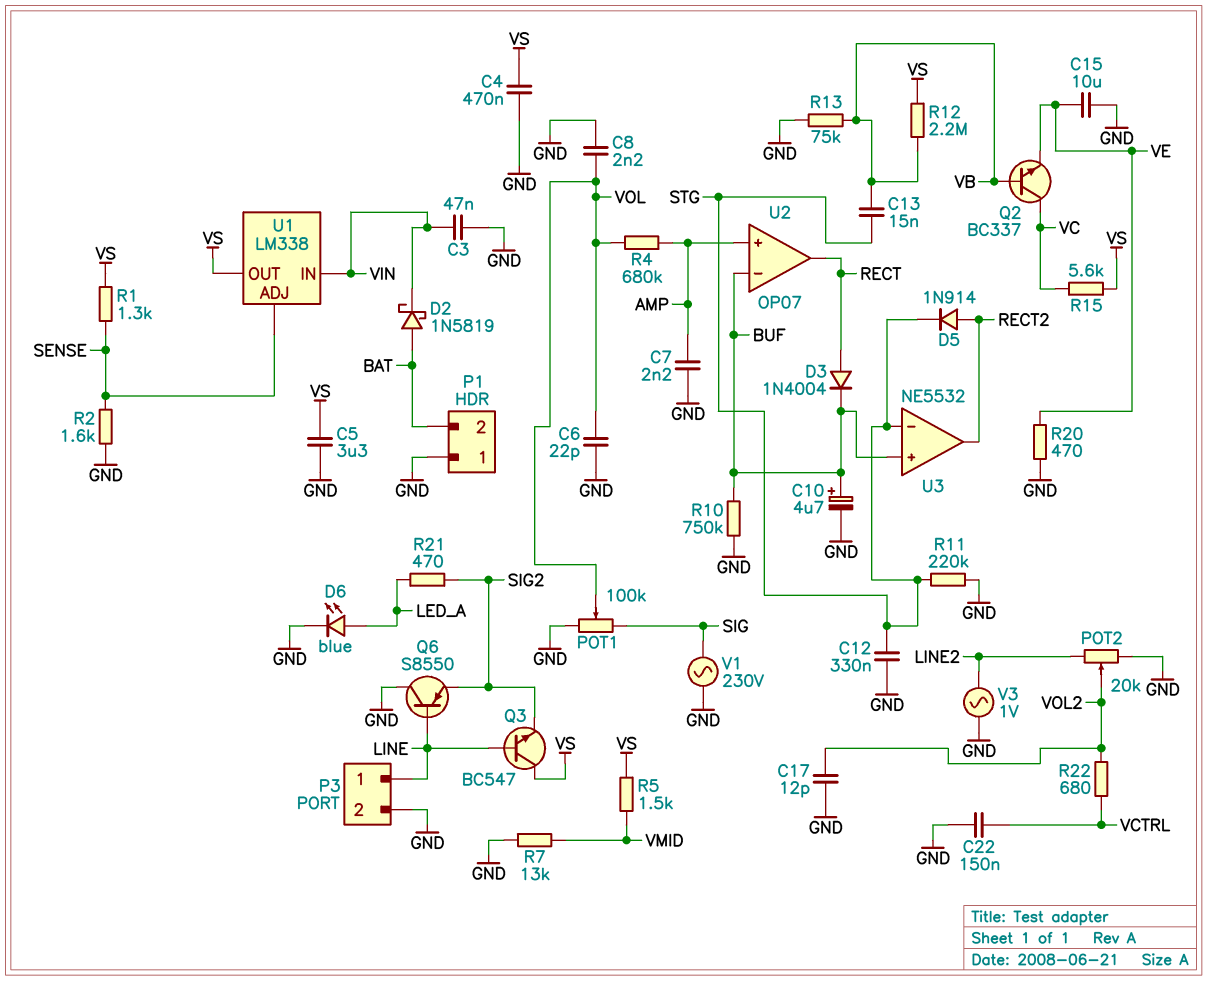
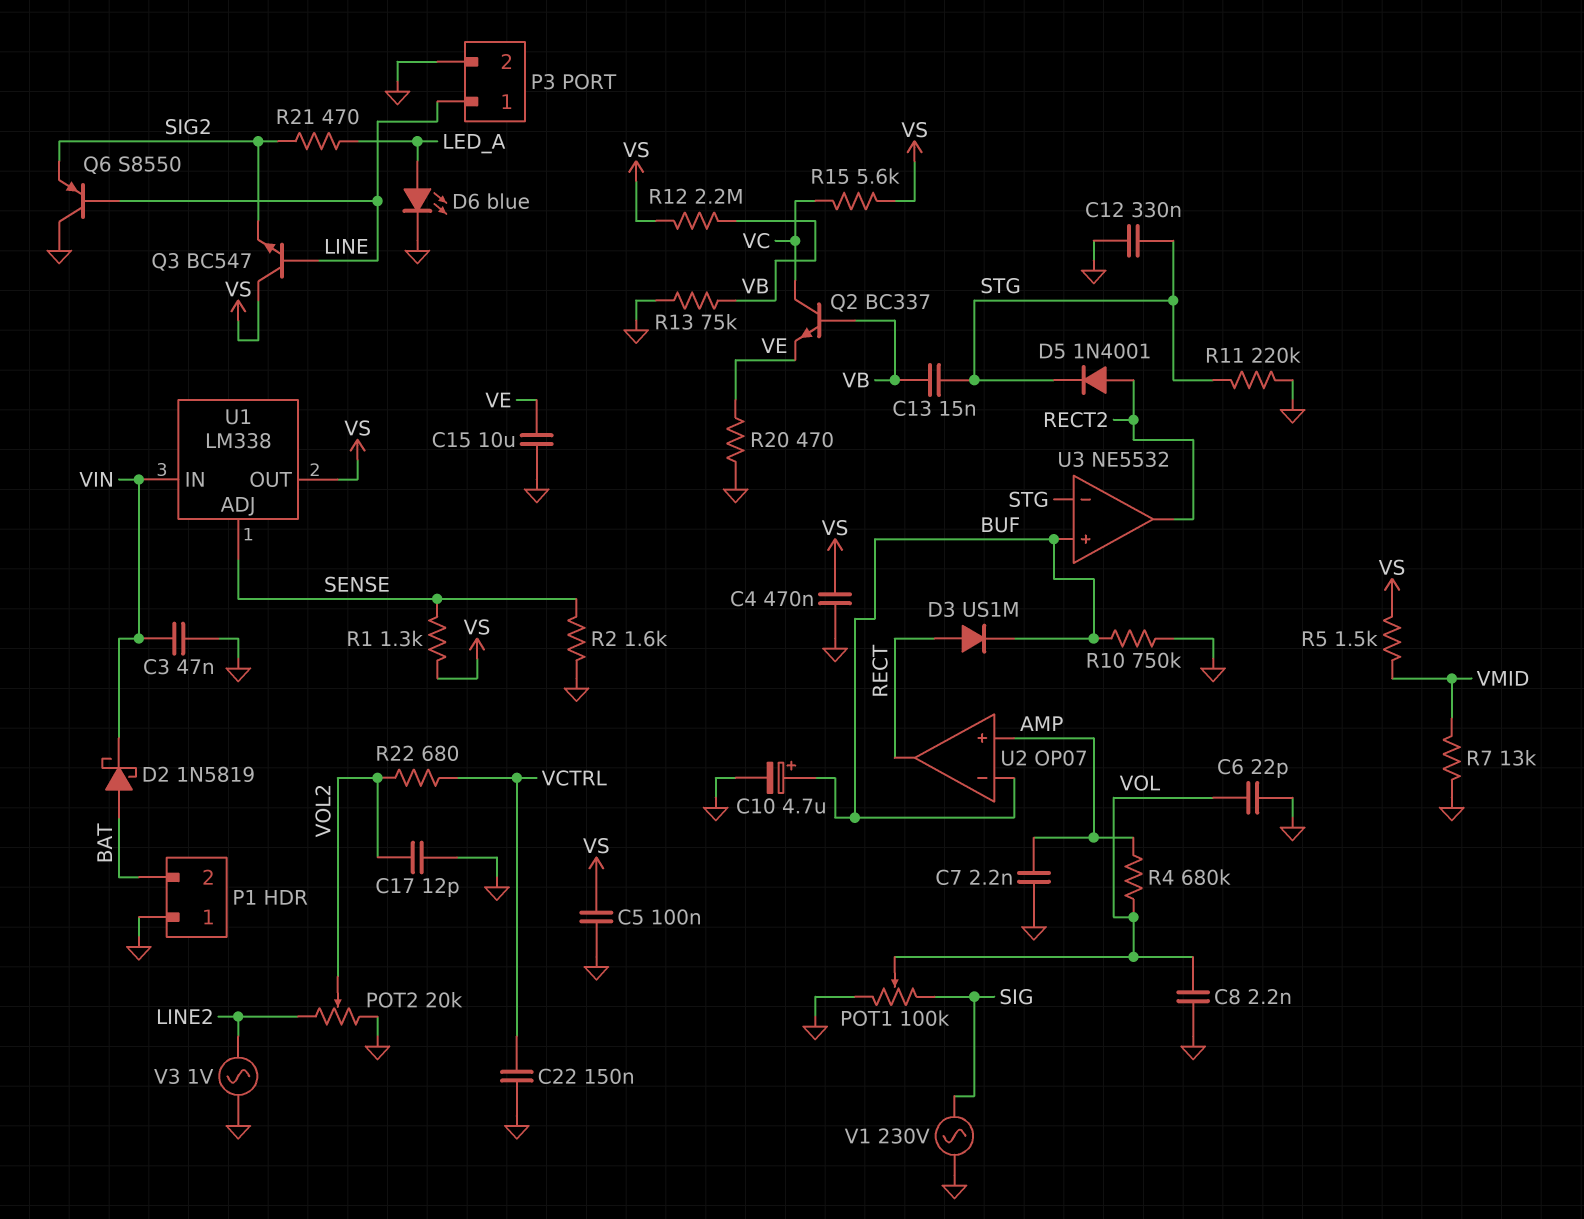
C5: 3.3uF (GND, VS) -> 100nF (GND, VS)
D3: diode 1N4004 (A RECT, K BUF) -> diode US1M (A RECT, K BUF)
D5: diode 1N914 (A RECT2, K STG) -> diode 1N4001 (A RECT2, K STG)

